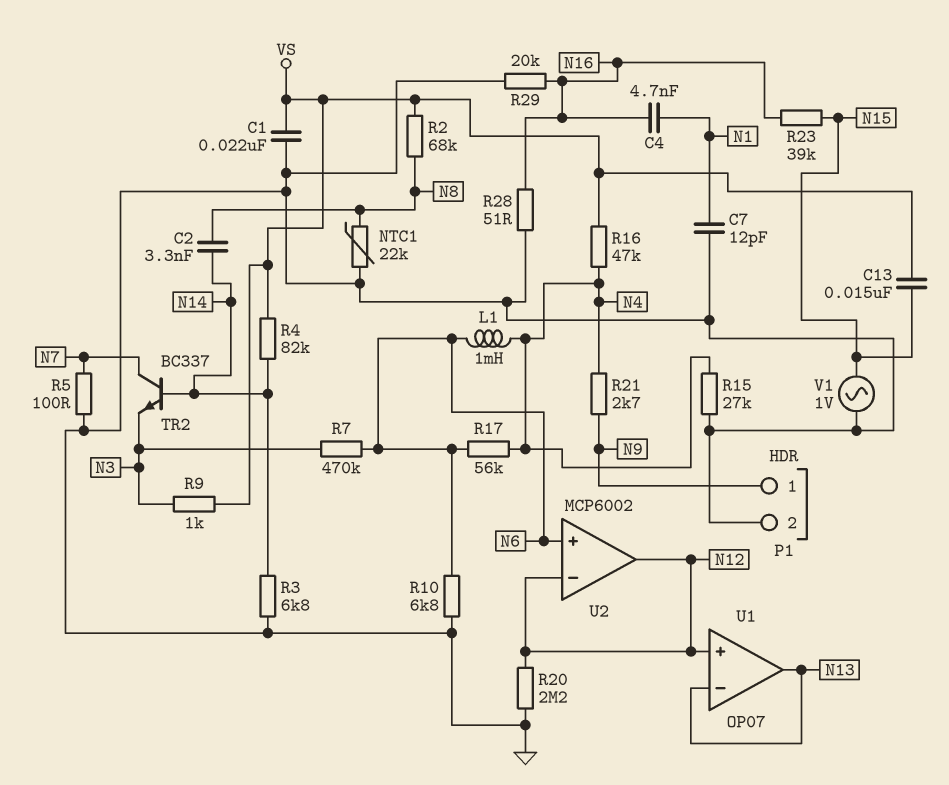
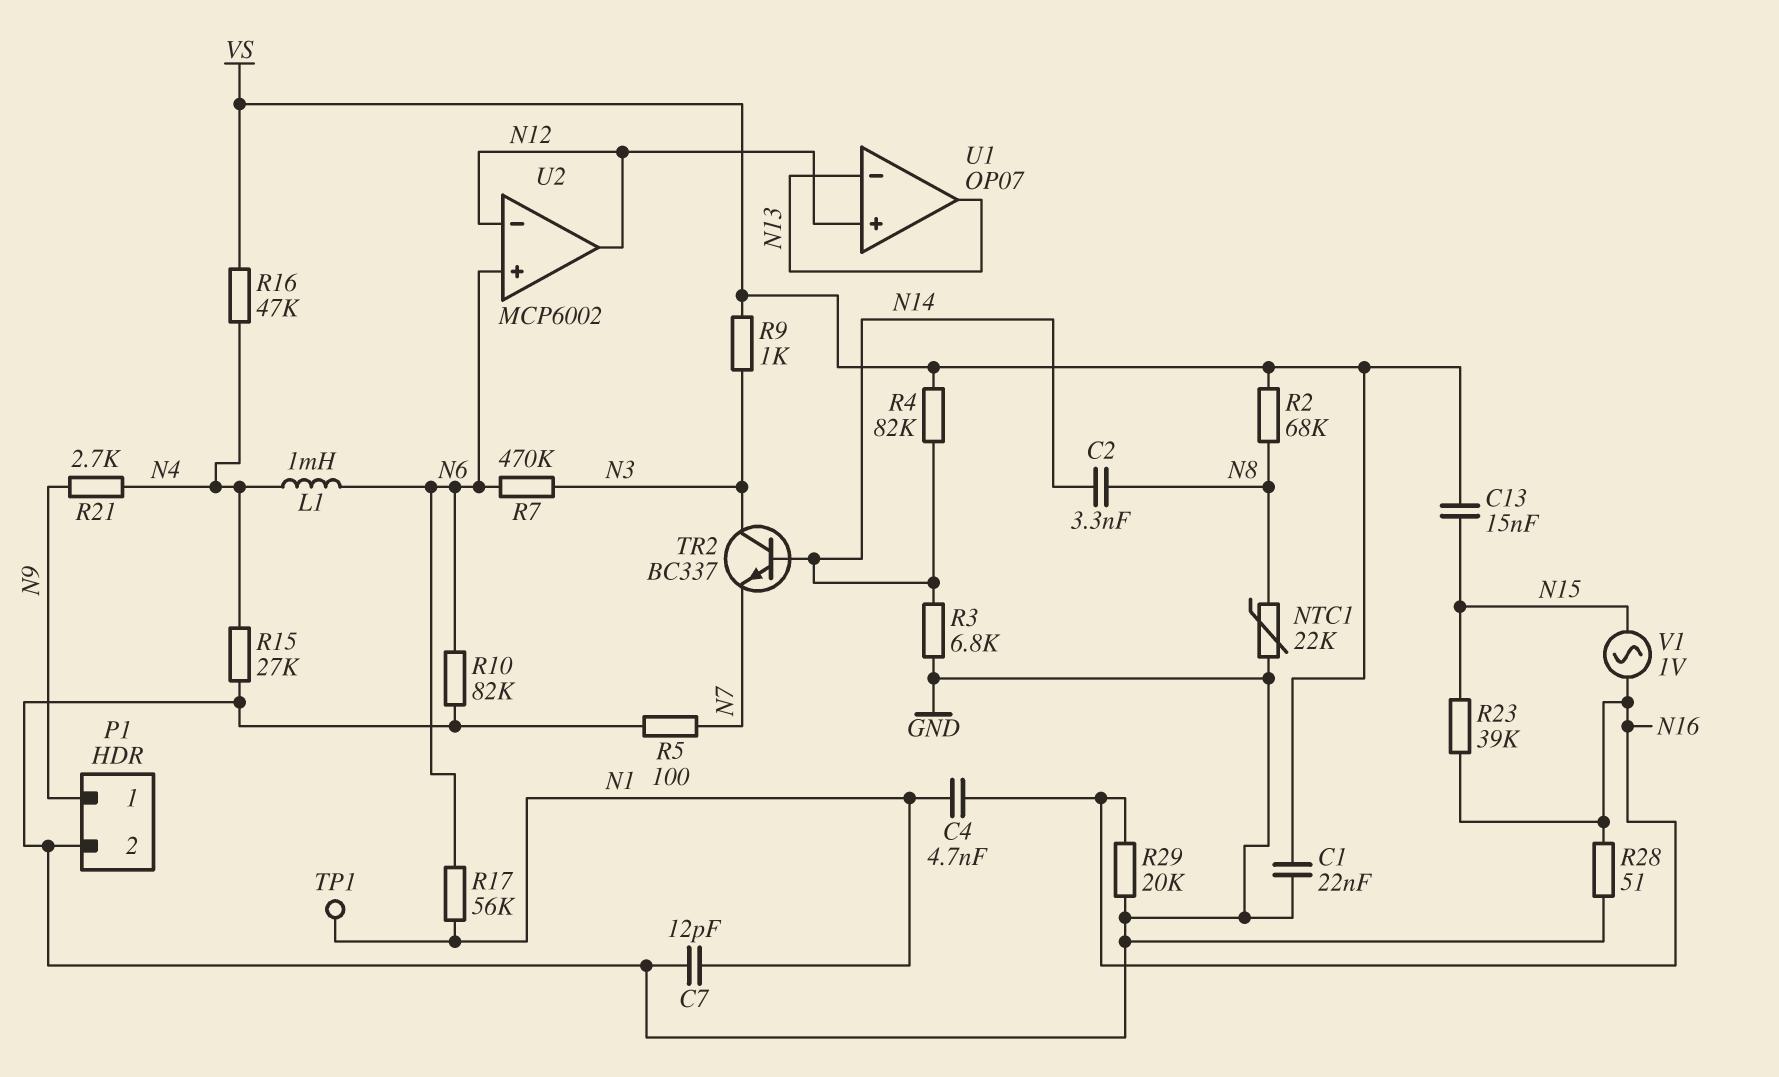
R10: 6.8k (GND, N6) -> 82k (GND, N6)
R17: 56k (N4, N6) -> 56k (N1, N6)
R20: 2.2M (GND, N12) -> none
TP1: none -> test point (N1)
TR2: NPN BC337 (B N14, C N7, E N3) -> NPN BC337 (B N14, C N3, E N7)
V1: AC 1V (GND, N15) -> AC 1V (N15, N16)

